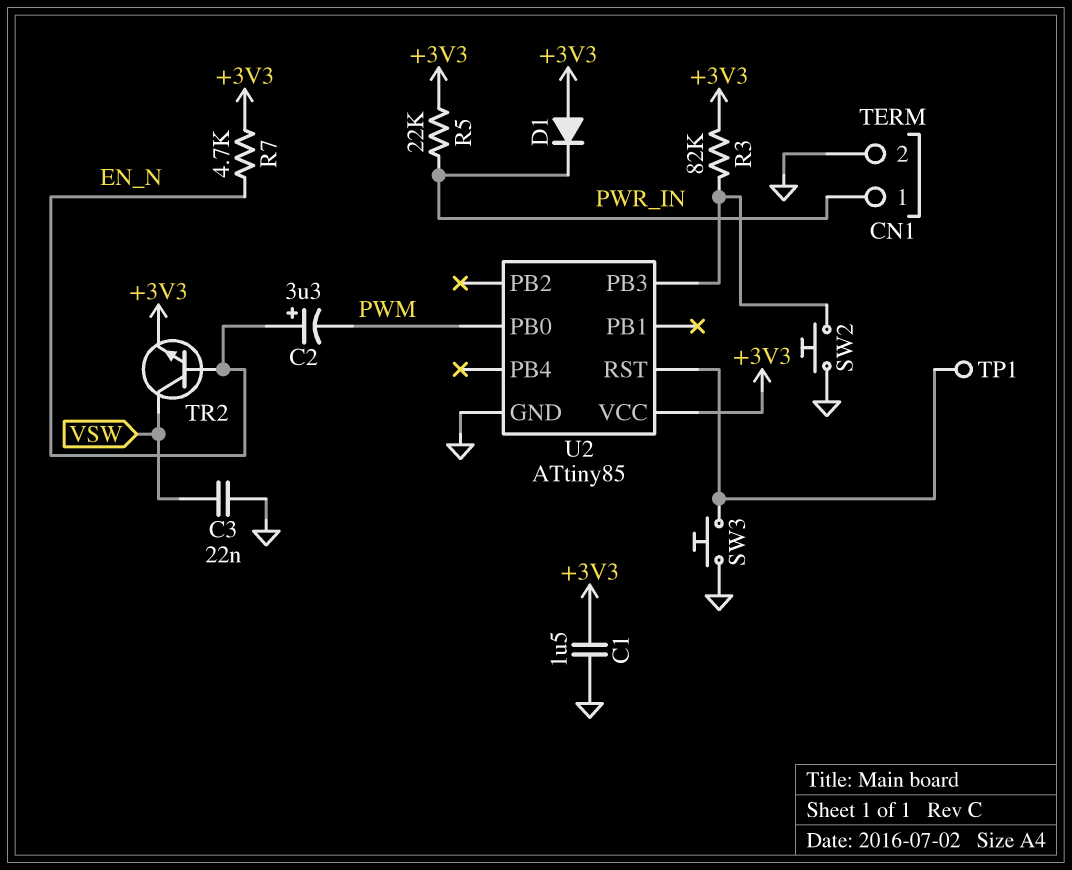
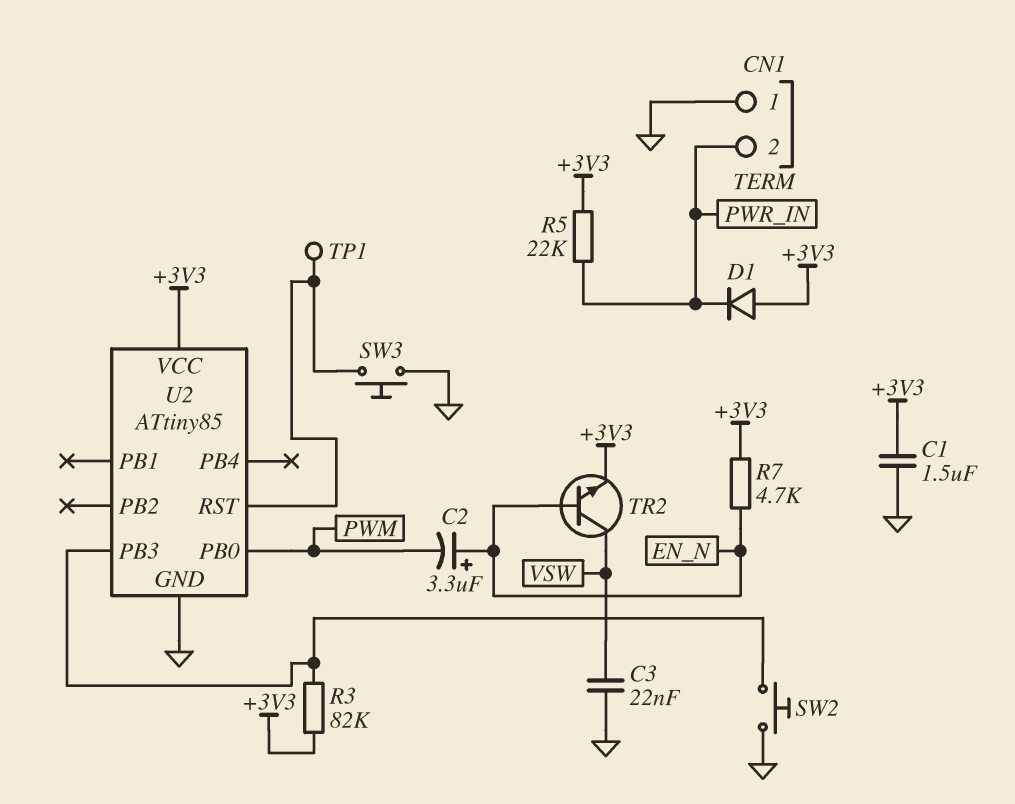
CN1 pin 1: PWR_IN -> GND
CN1 pin 2: GND -> PWR_IN

